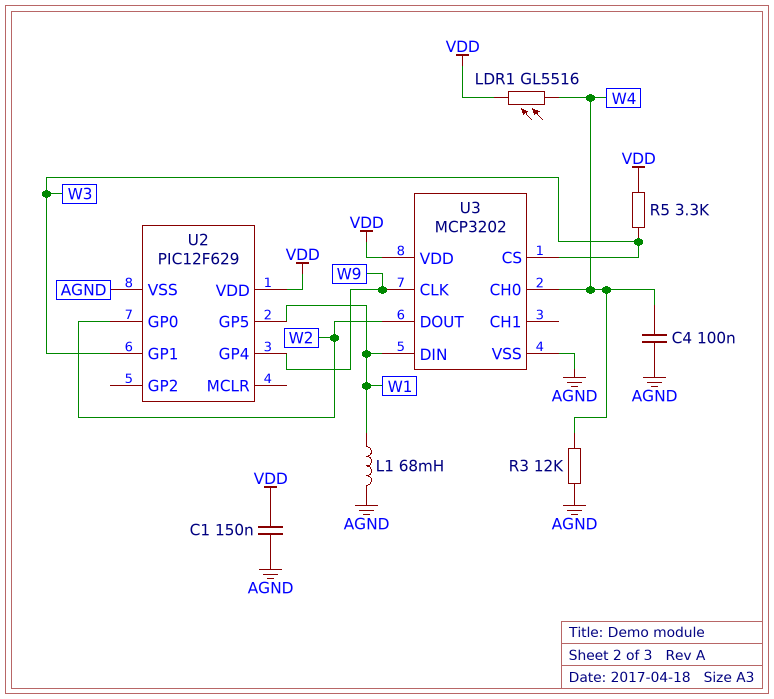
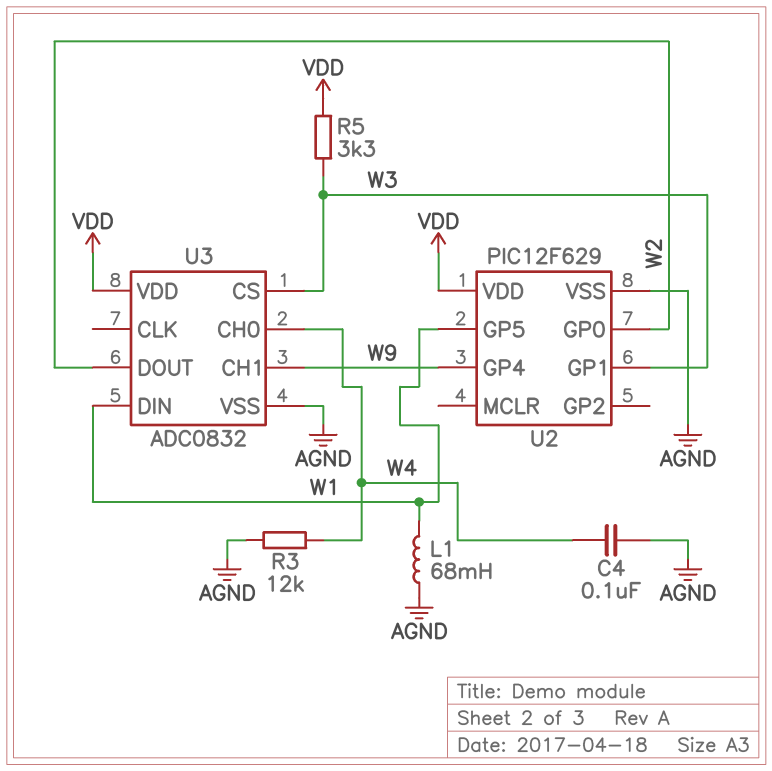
C1: 150nF (AGND, VDD) -> none
LDR1: GL5516 (VDD, W4) -> none
U3: MCP3202 -> ADC0832
U3 pin CH1: none -> W9
U3 pin CLK: W9 -> none

